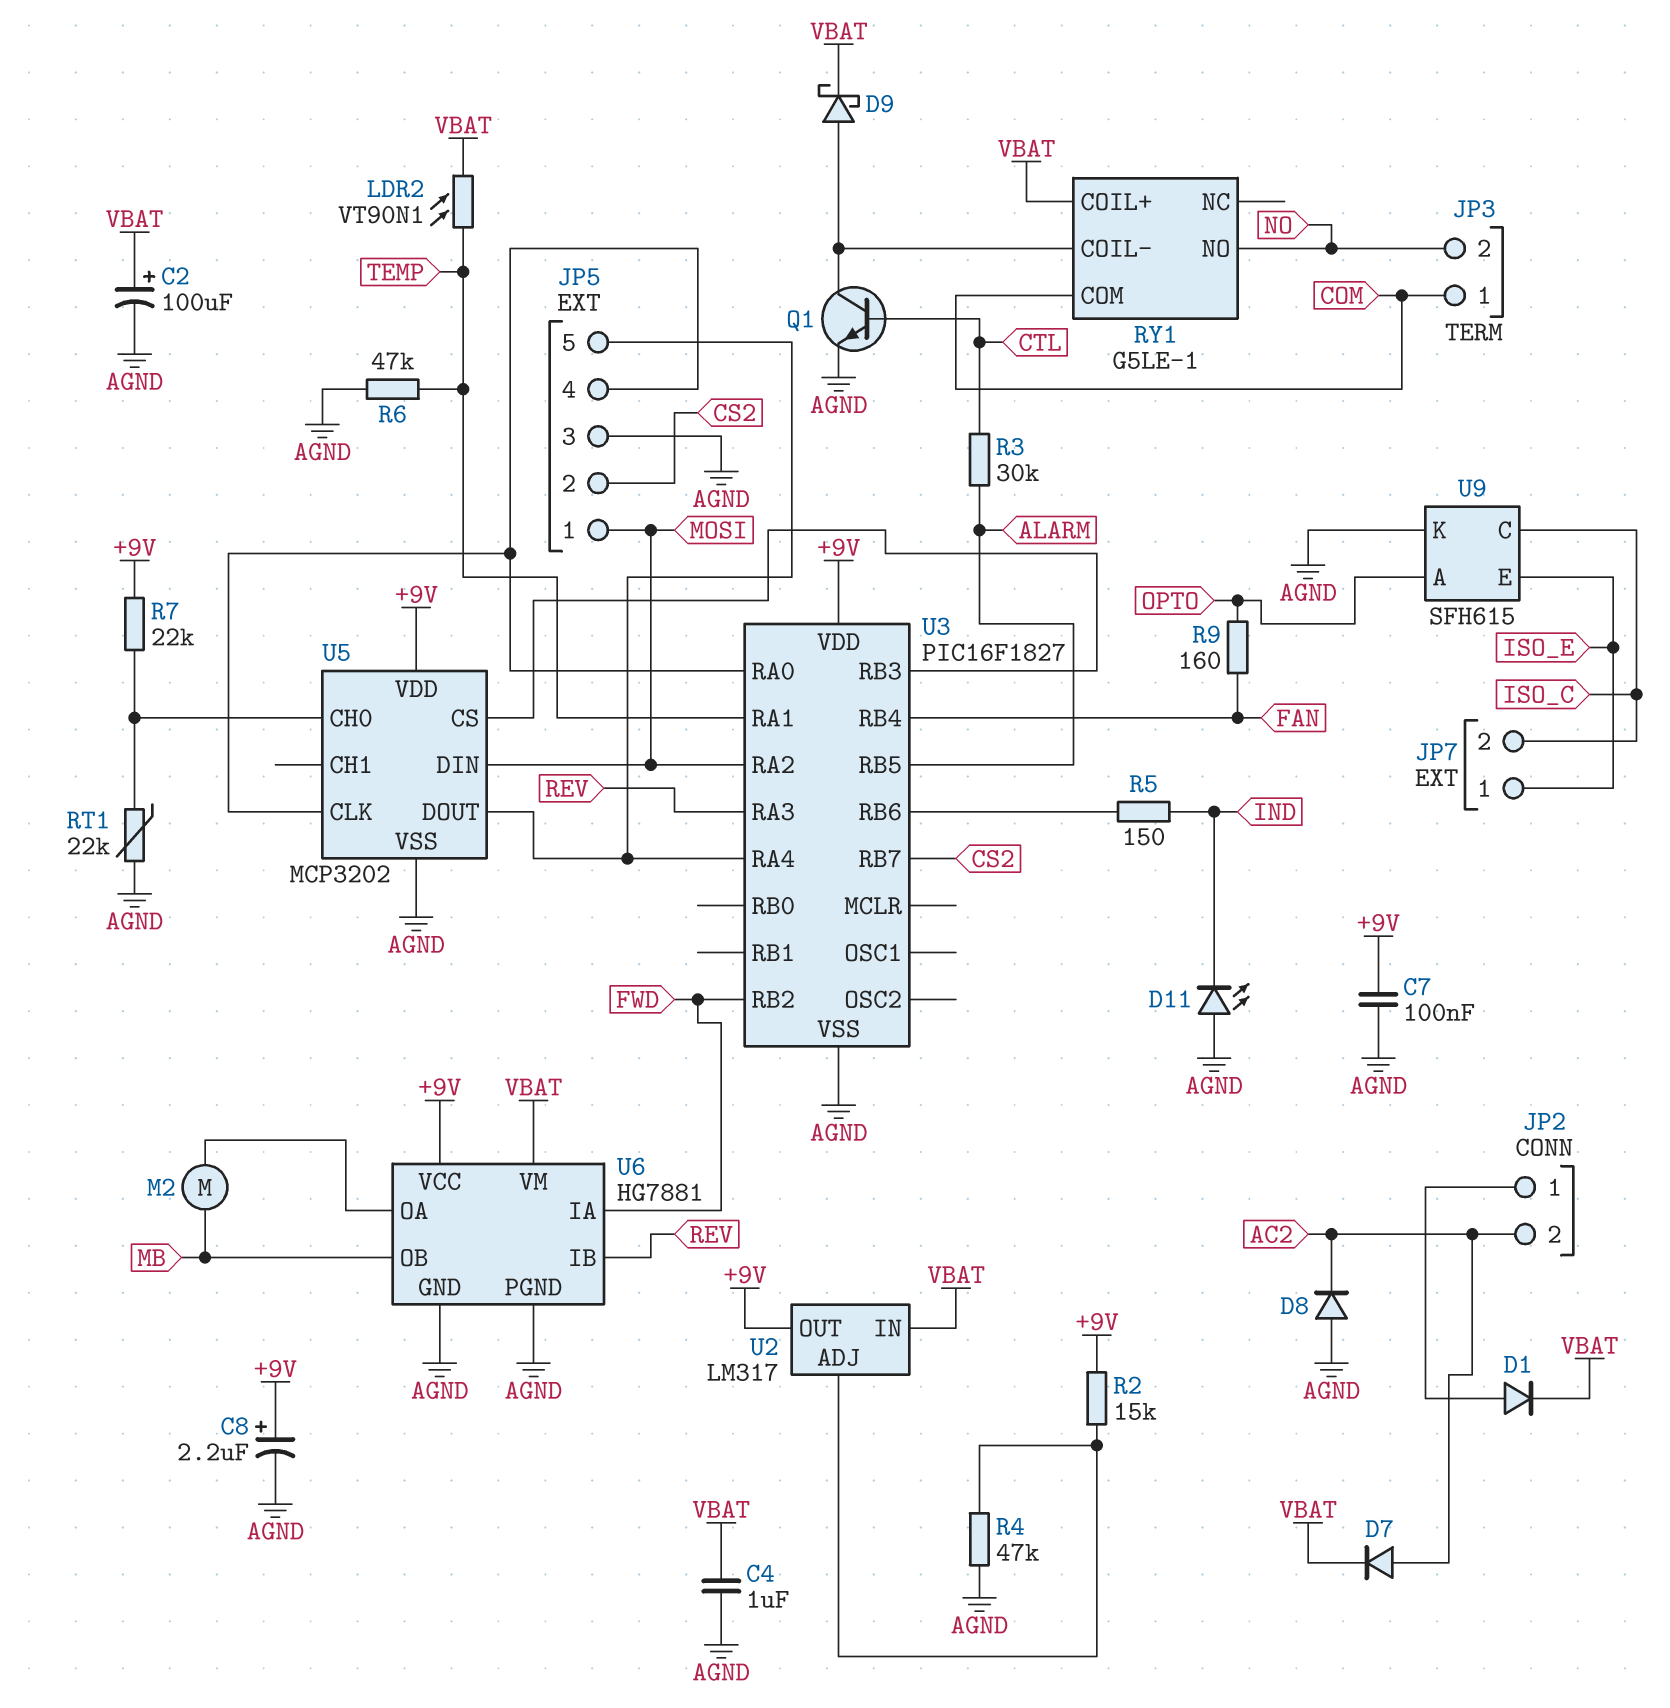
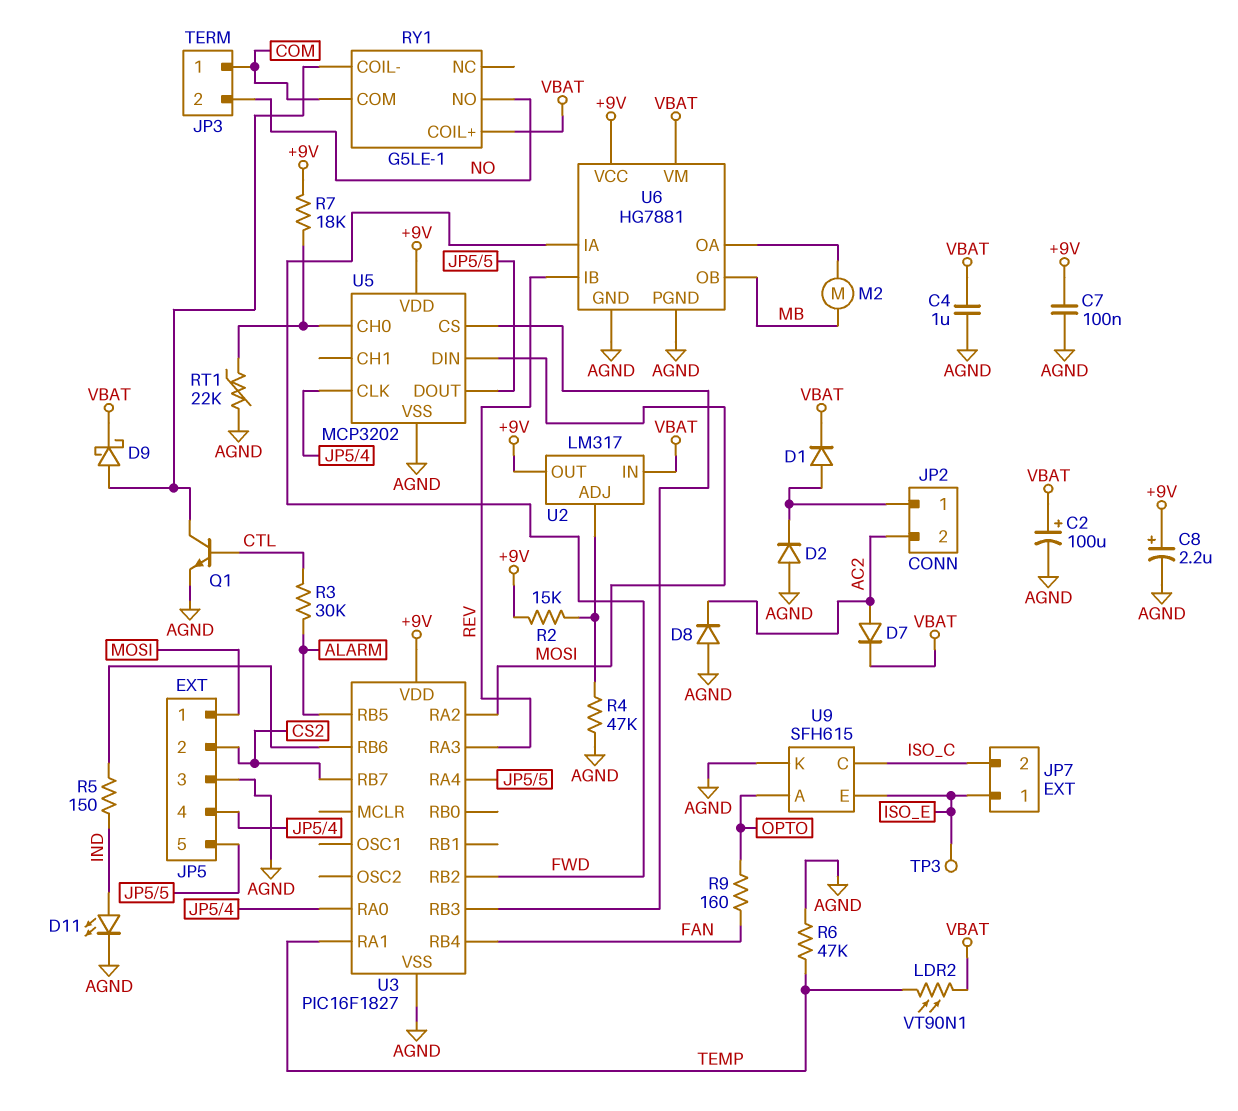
D2: none -> diode (A AGND, K JP2/1)
D11: LED (A AGND, K IND) -> LED (A IND, K AGND)
R7: 22k (+9V, U5/CH0) -> 18k (+9V, U5/CH0)
TP3: none -> test point (ISO_E)

